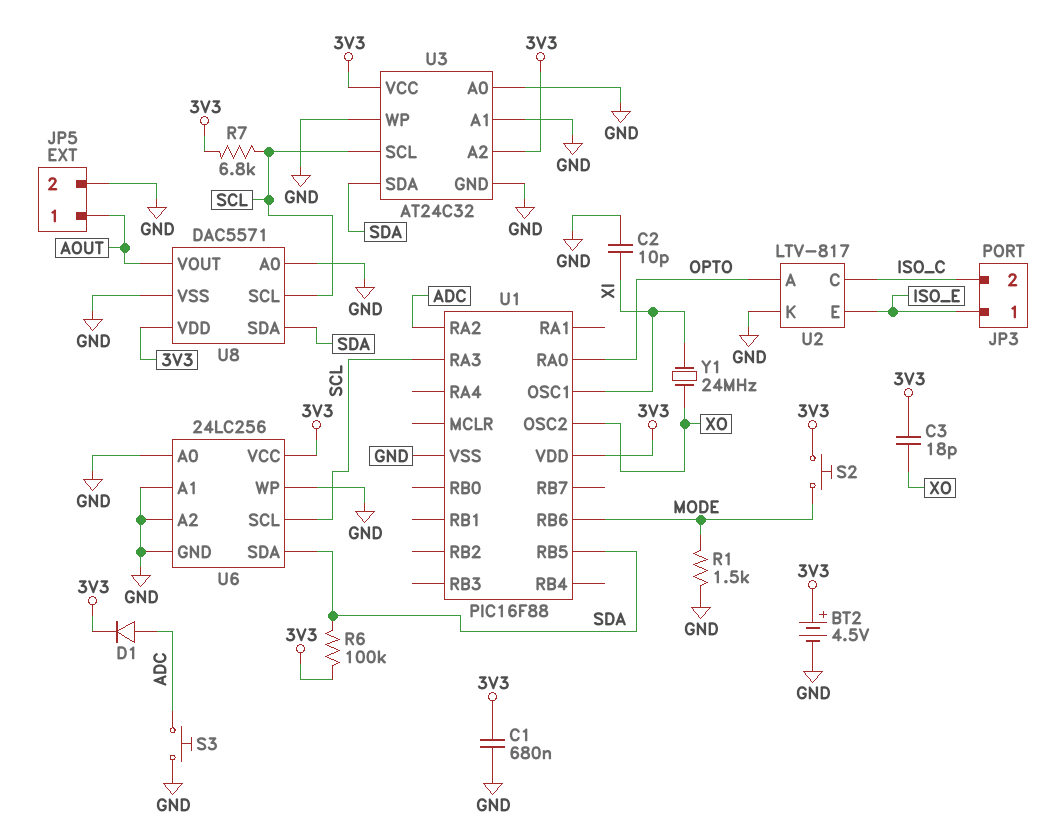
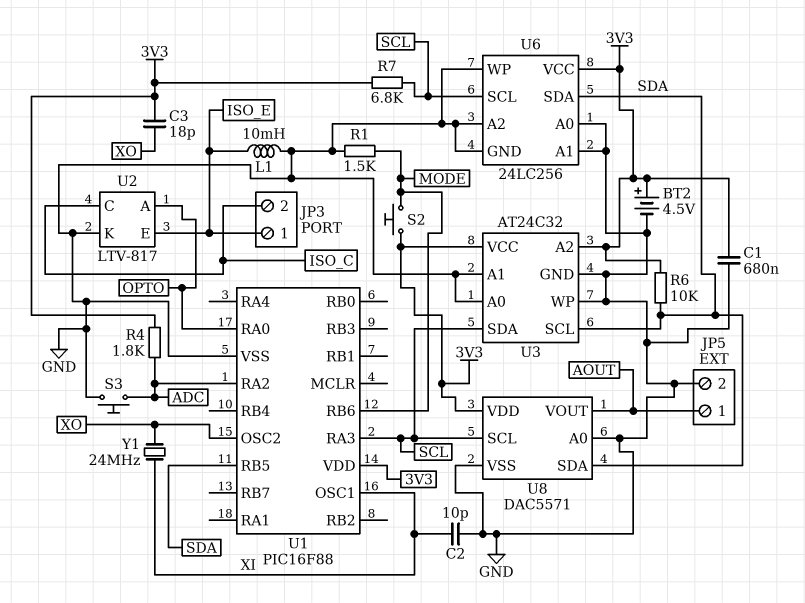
D1: diode (A ADC, K 3V3) -> none
L1: none -> 10mH (GND, ISO_E)
R4: none -> 1.8k (3V3, ADC)
R6: 100k (3V3, SDA) -> 10k (3V3, SDA)
U3 pin SCL: SCL -> SDA
U3 pin SDA: SDA -> SCL

